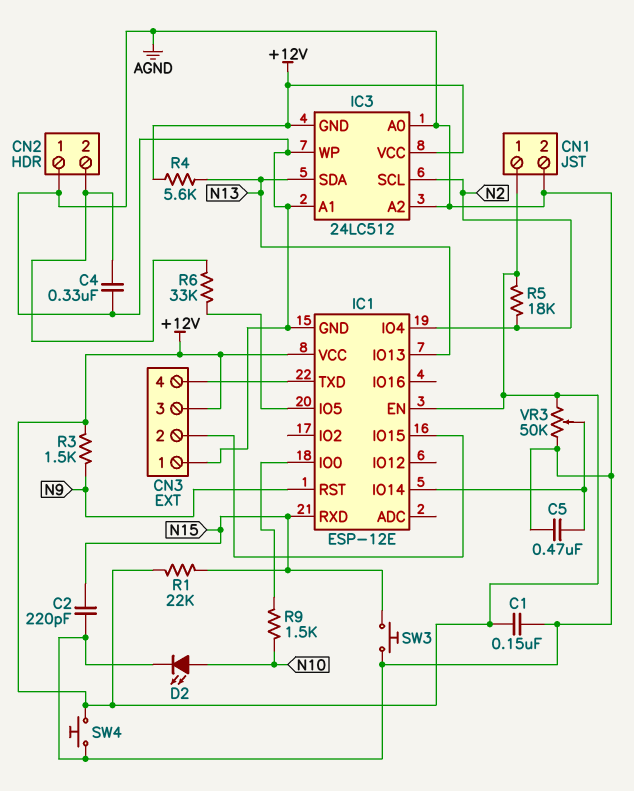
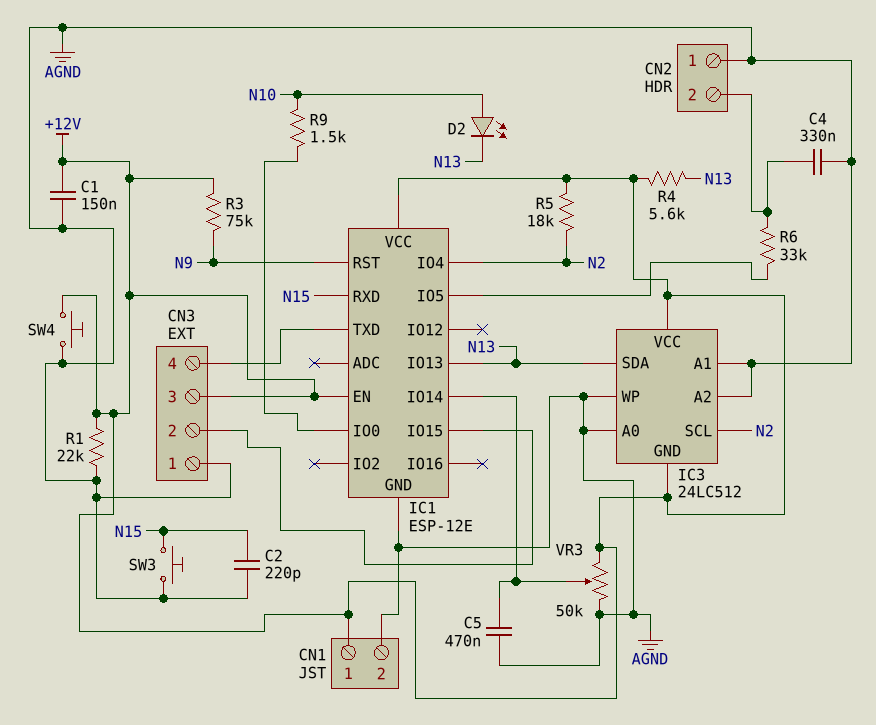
D2: LED (A N10, K AGND) -> LED (A N10, K N13)
R1: 22k (+12V, N15) -> 22k (+12V, AGND)
R3: 1.5k (+12V, N9) -> 75k (+12V, N9)

